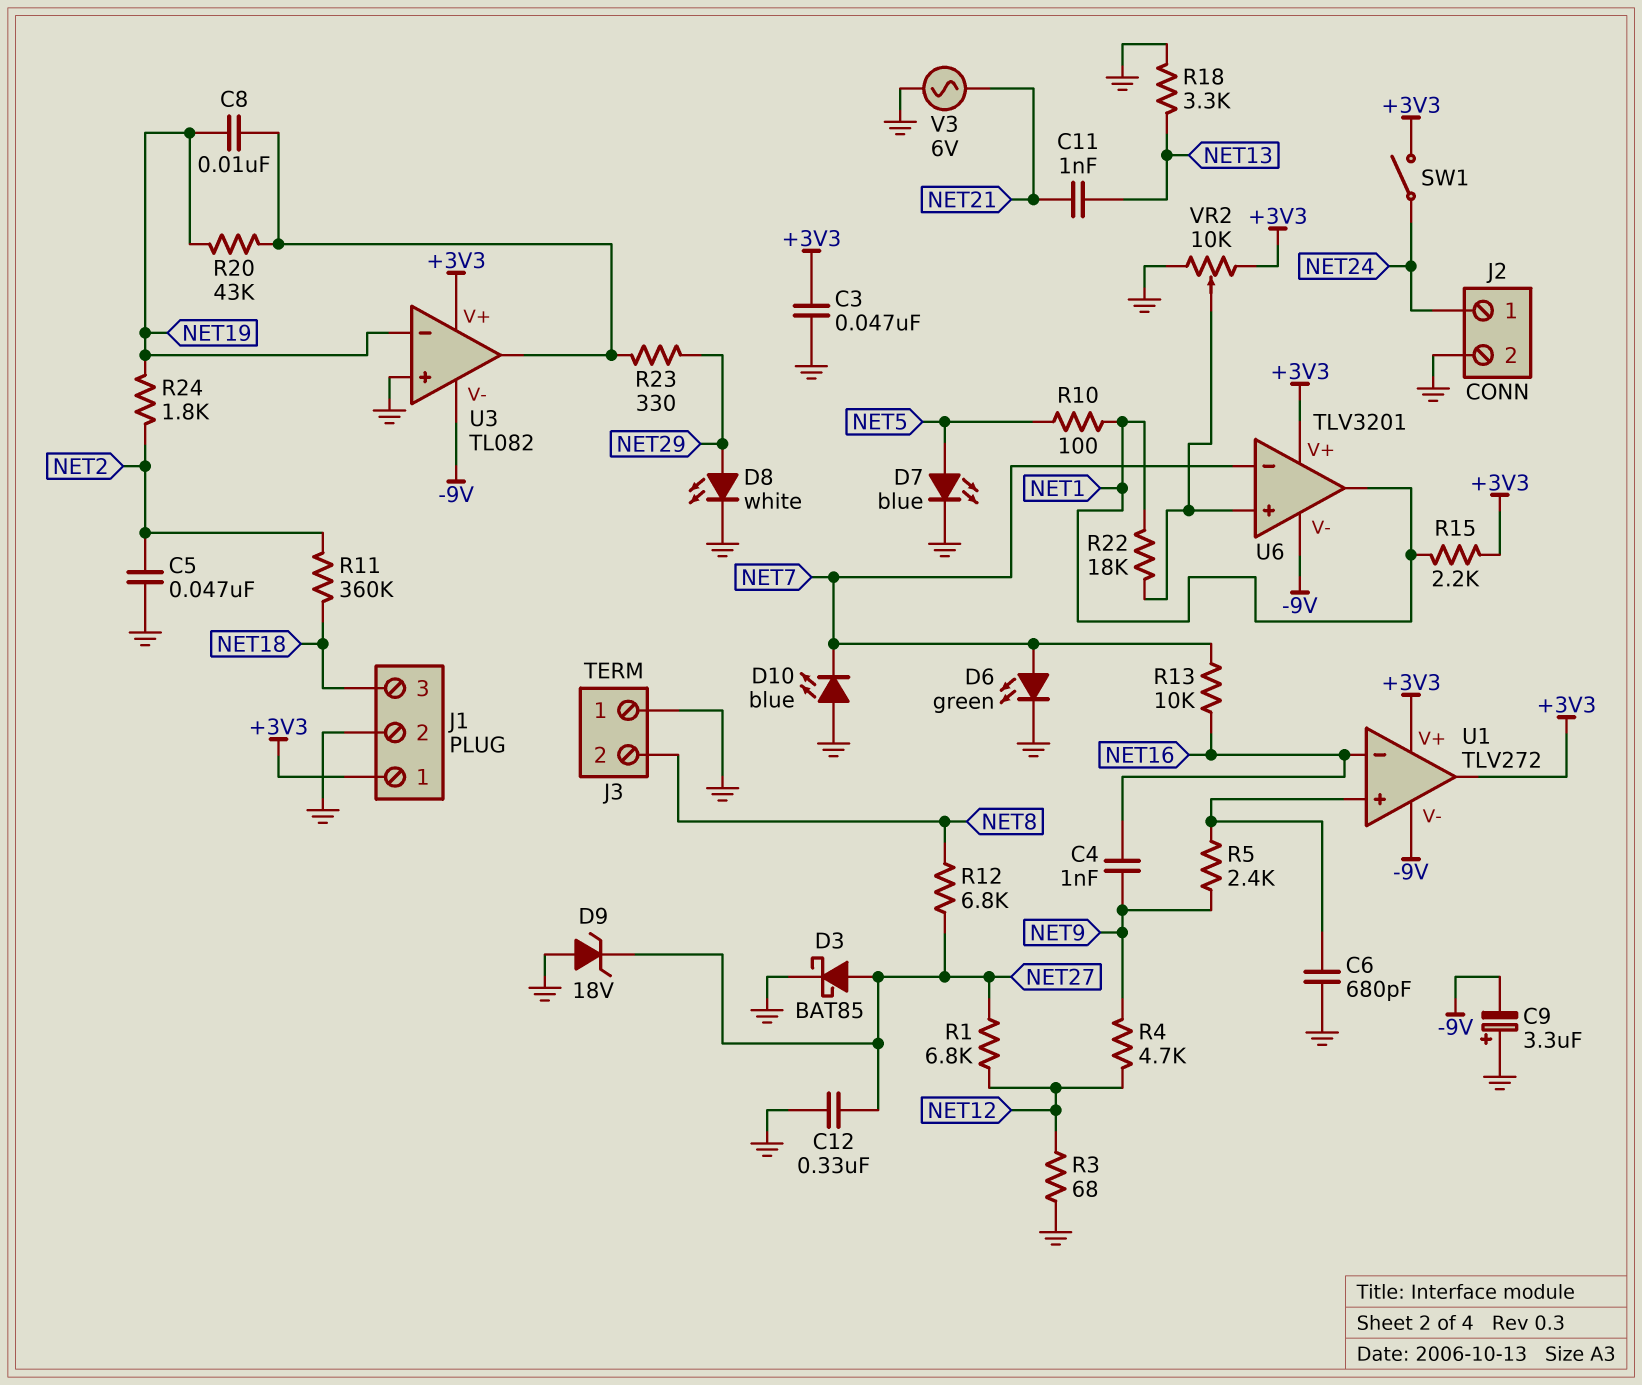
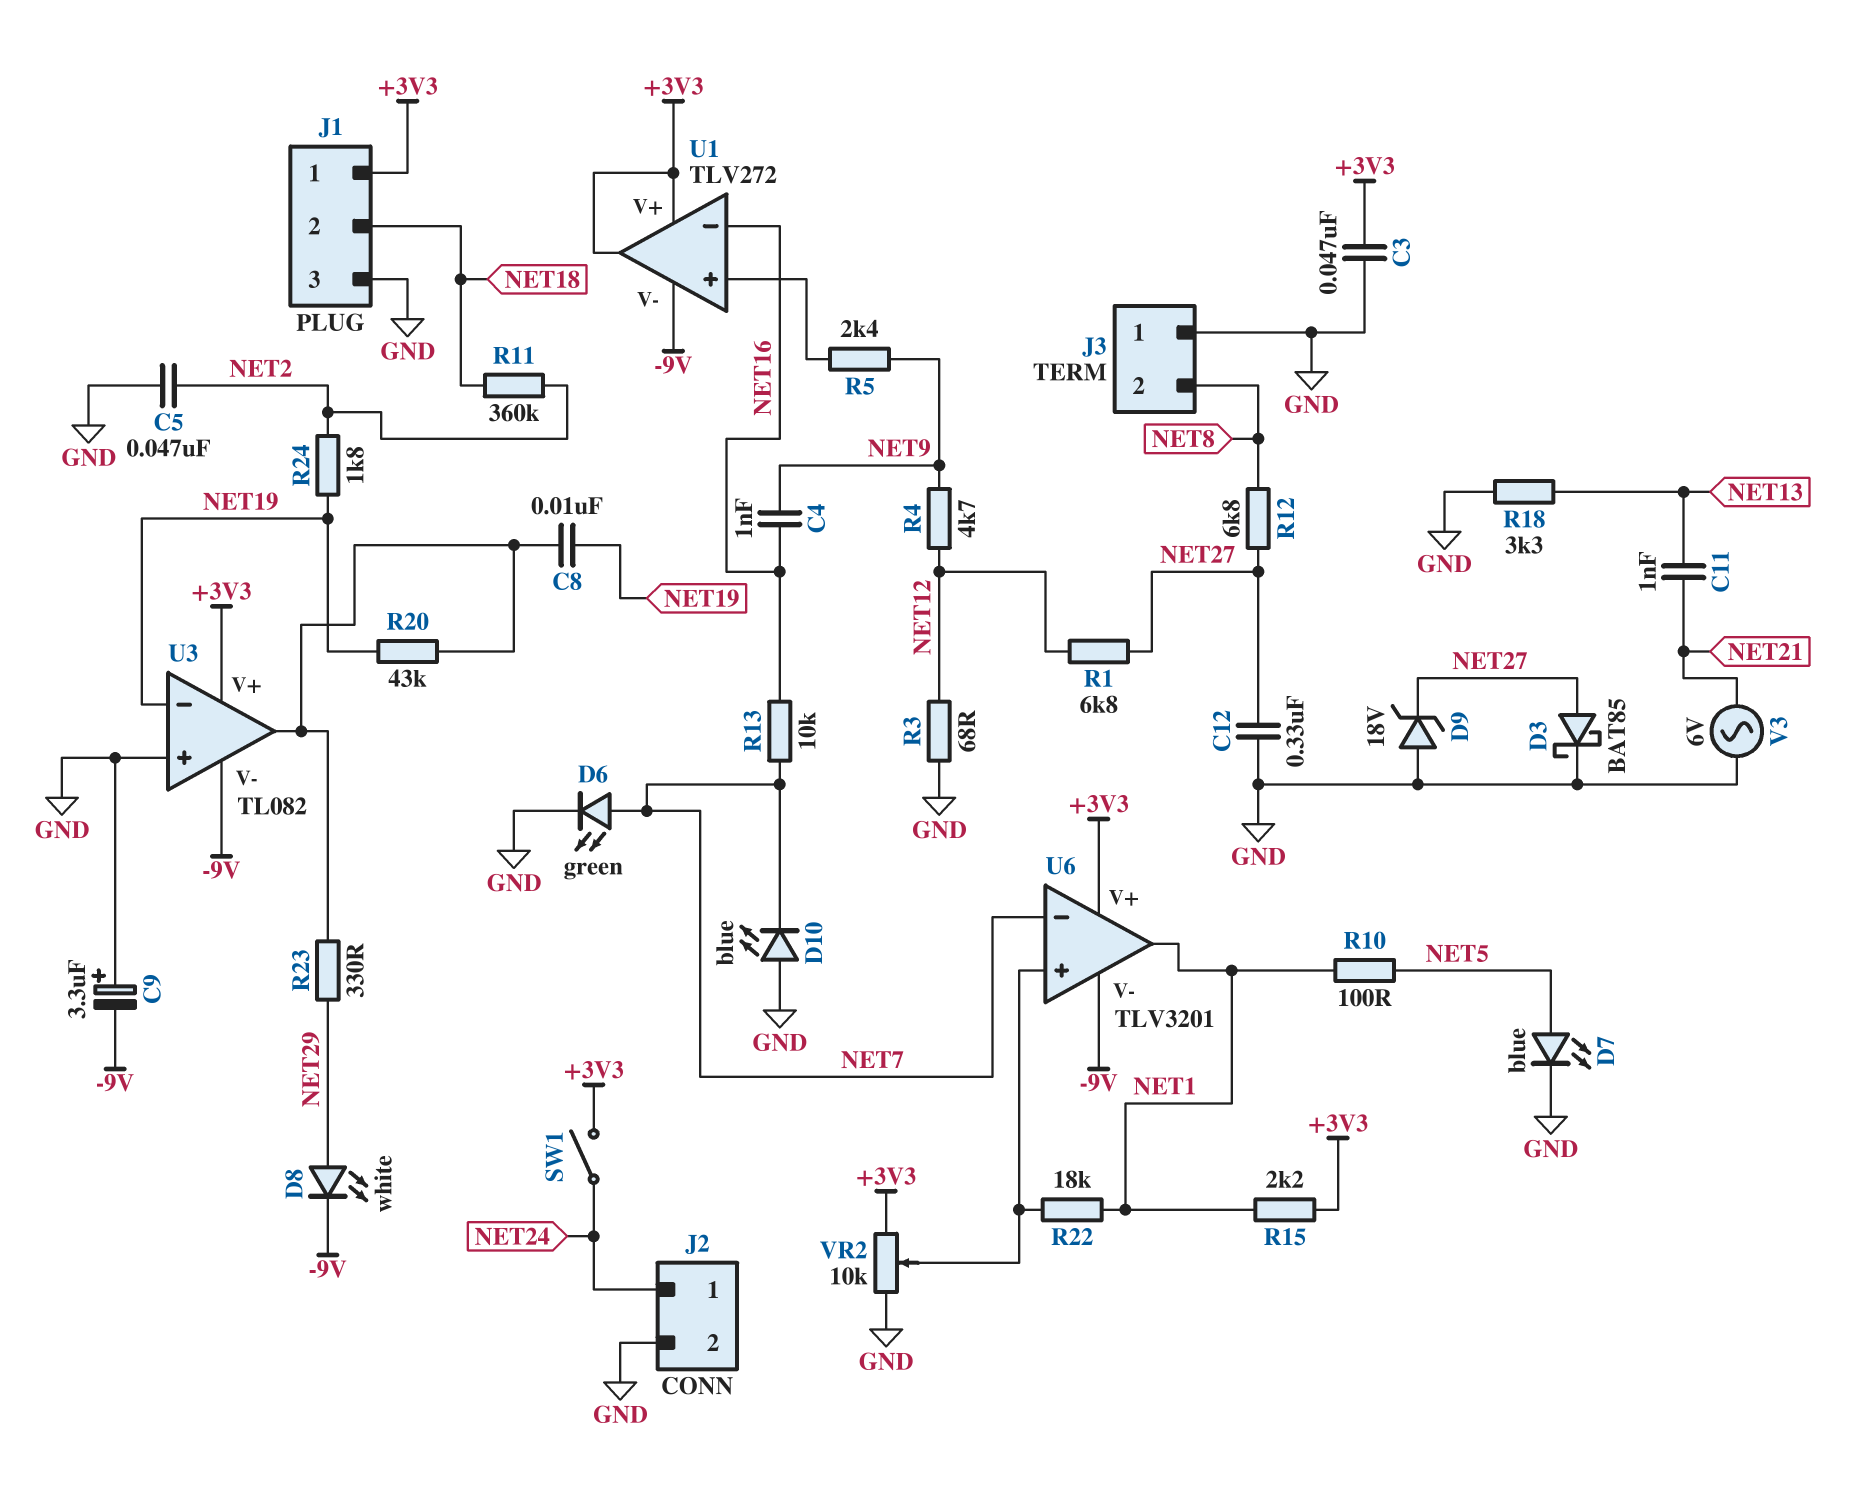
C6: 680pF (GND, U1/in+) -> none
D8: LED white (A NET29, K GND) -> LED white (A NET29, K -9V)
J1 pin 2: GND -> NET18
J1 pin 3: NET18 -> GND

